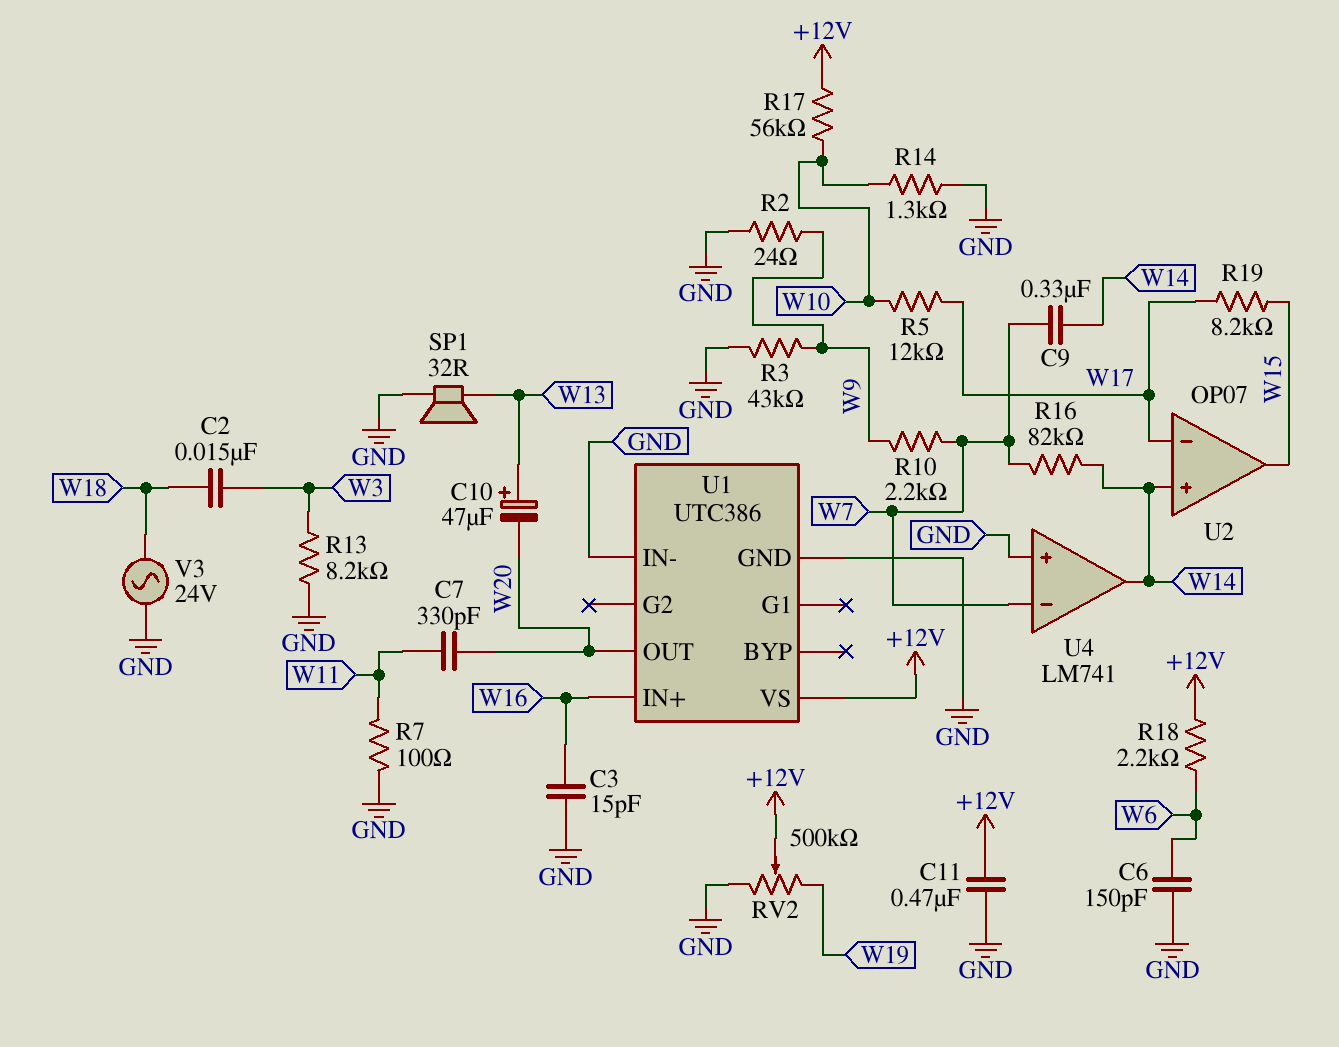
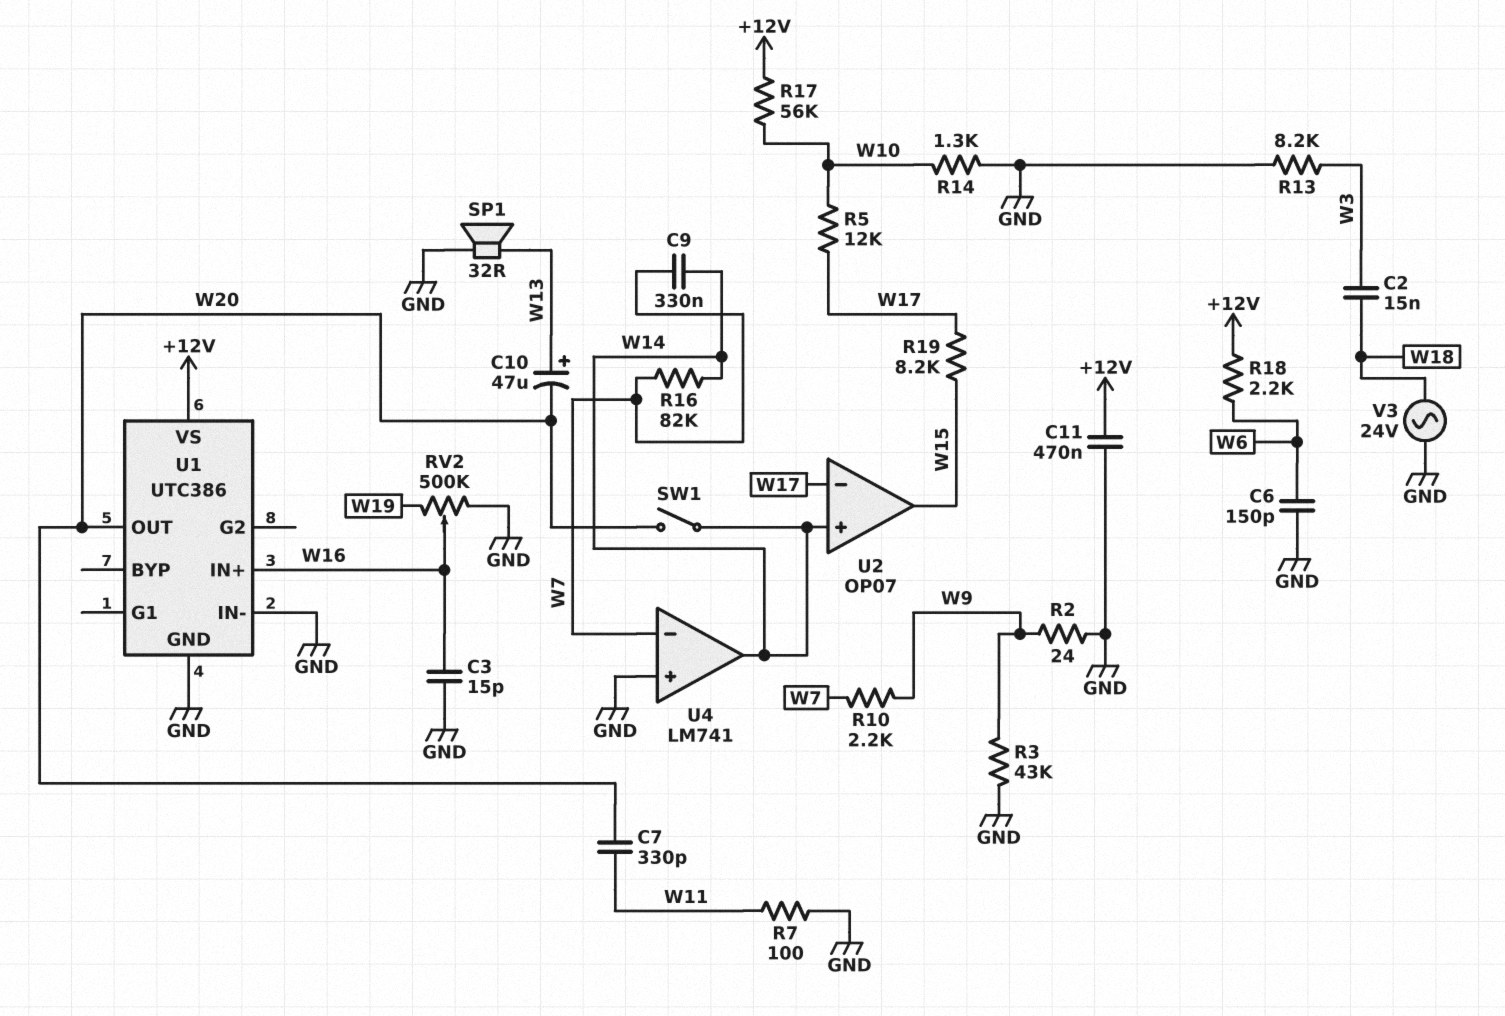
RV2: 500k (GND, W19, wiper +12V) -> 500k (GND, W19, wiper W16)
SW1: none -> switch (W14, W20)

